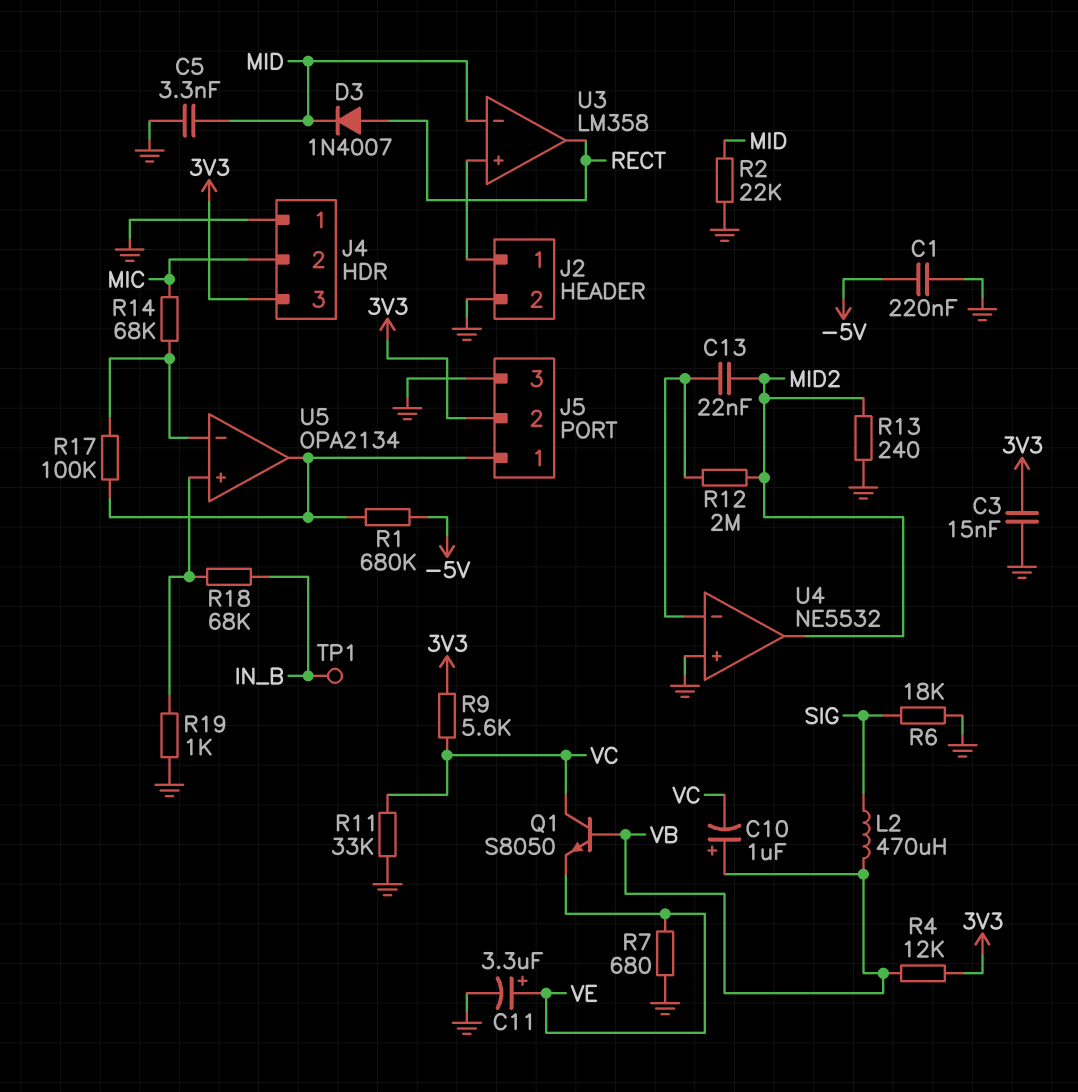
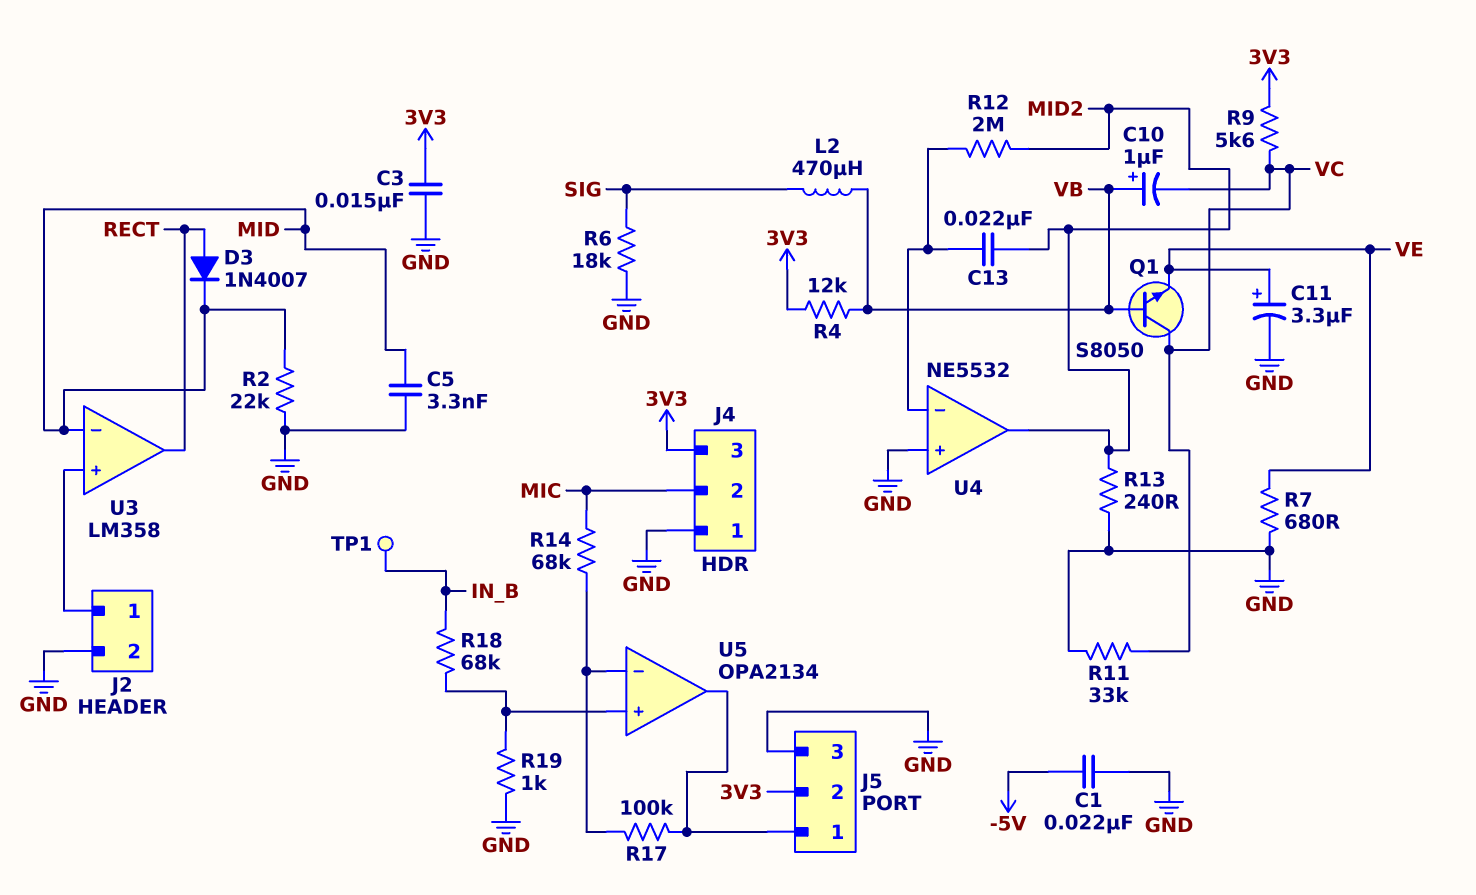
C1: 220nF (-5V, GND) -> 22nF (-5V, GND)
R1: 680k (-5V, J5/1) -> none

